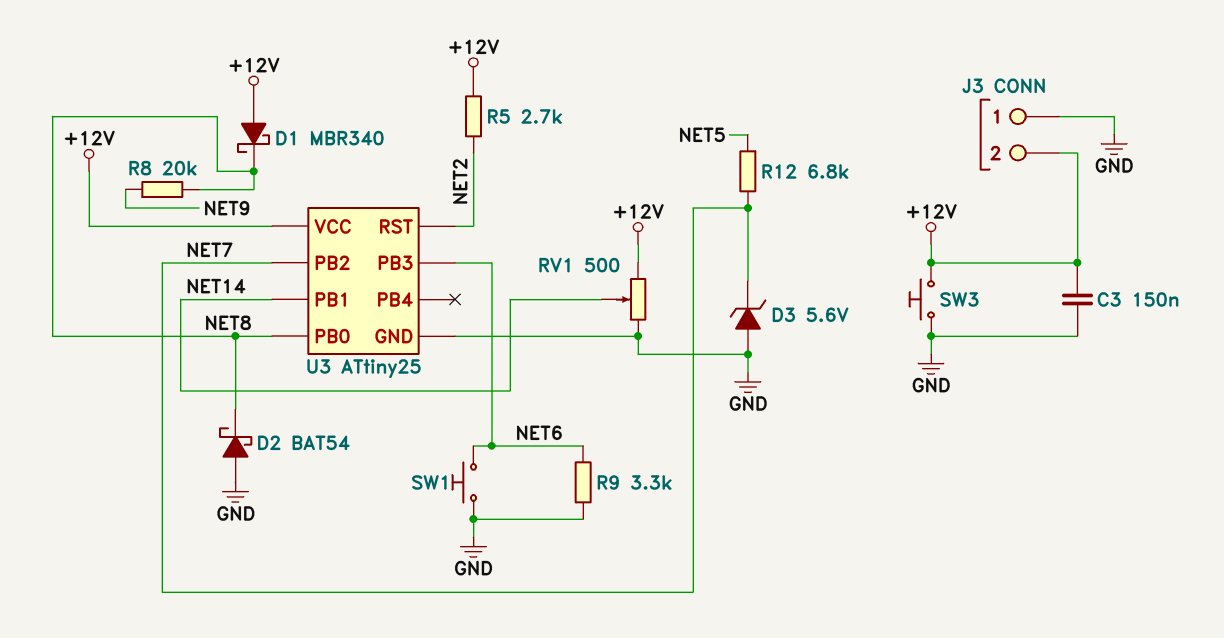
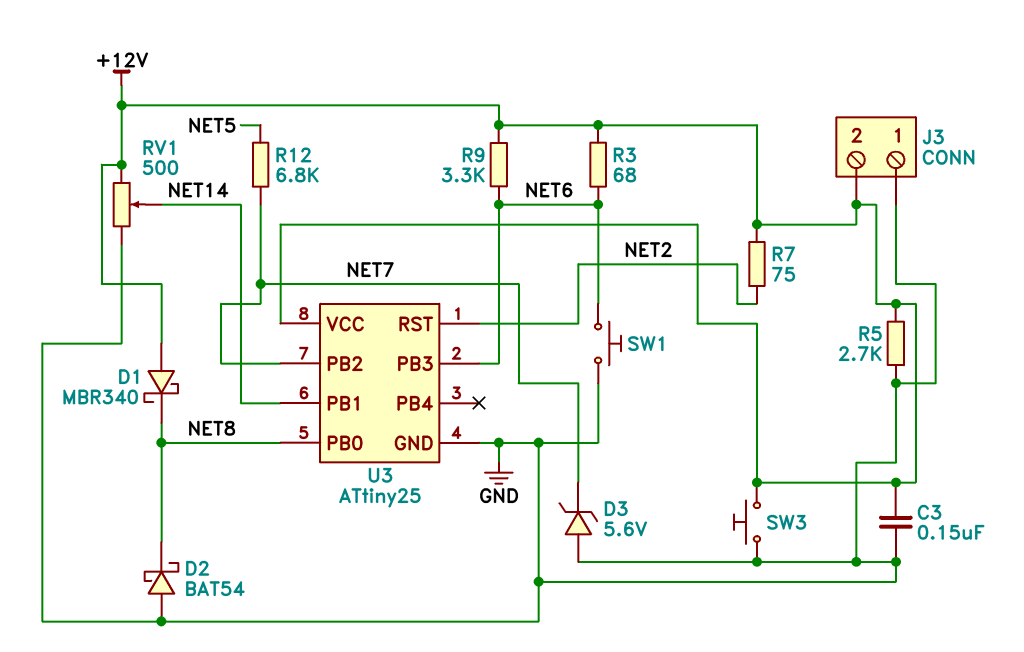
R3: none -> 68 (+12V, NET6)
R5: 2.7k (+12V, NET2) -> 2.7k (+12V, GND)
R7: none -> 75 (+12V, NET2)
R8: 20k (NET8, NET9) -> none
R9: 3.3k (GND, NET6) -> 3.3k (+12V, NET6)

